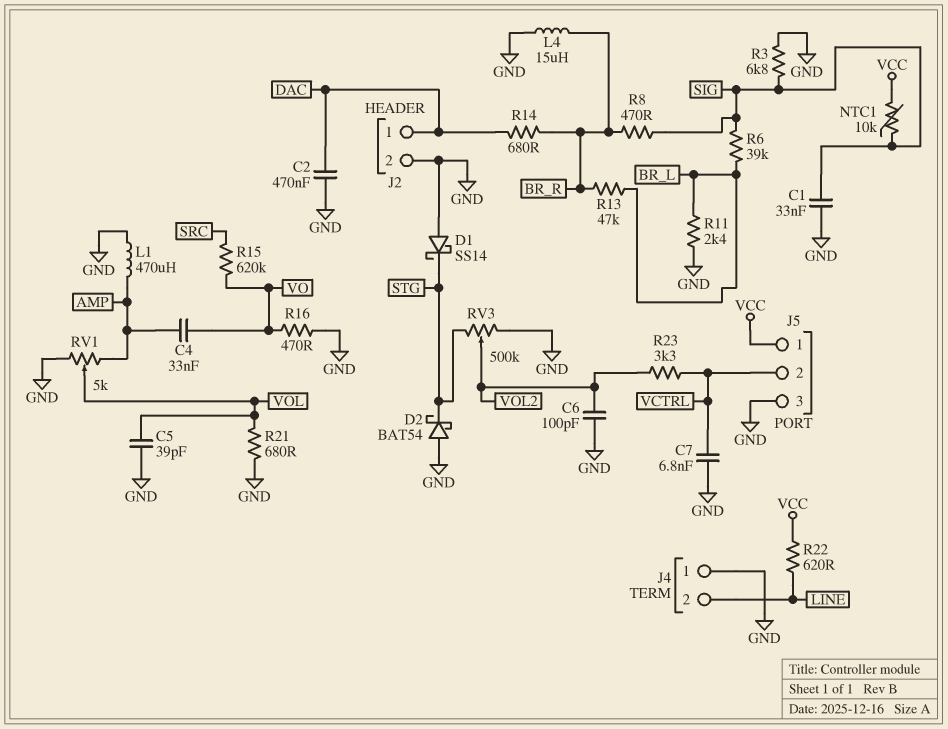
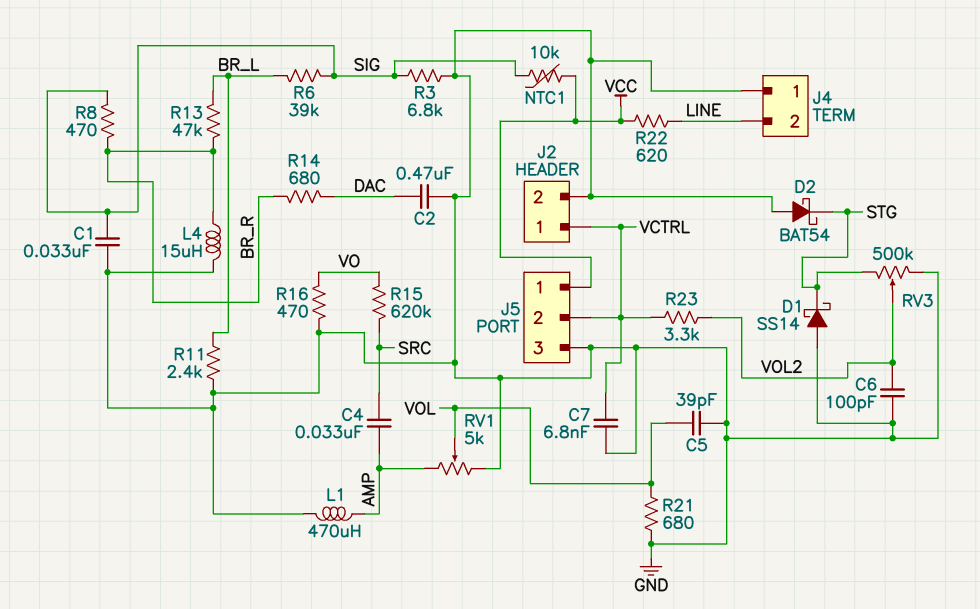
C4: 33nF (AMP, VO) -> 33nF (AMP, SRC)
J2 pin 1: DAC -> VCTRL

